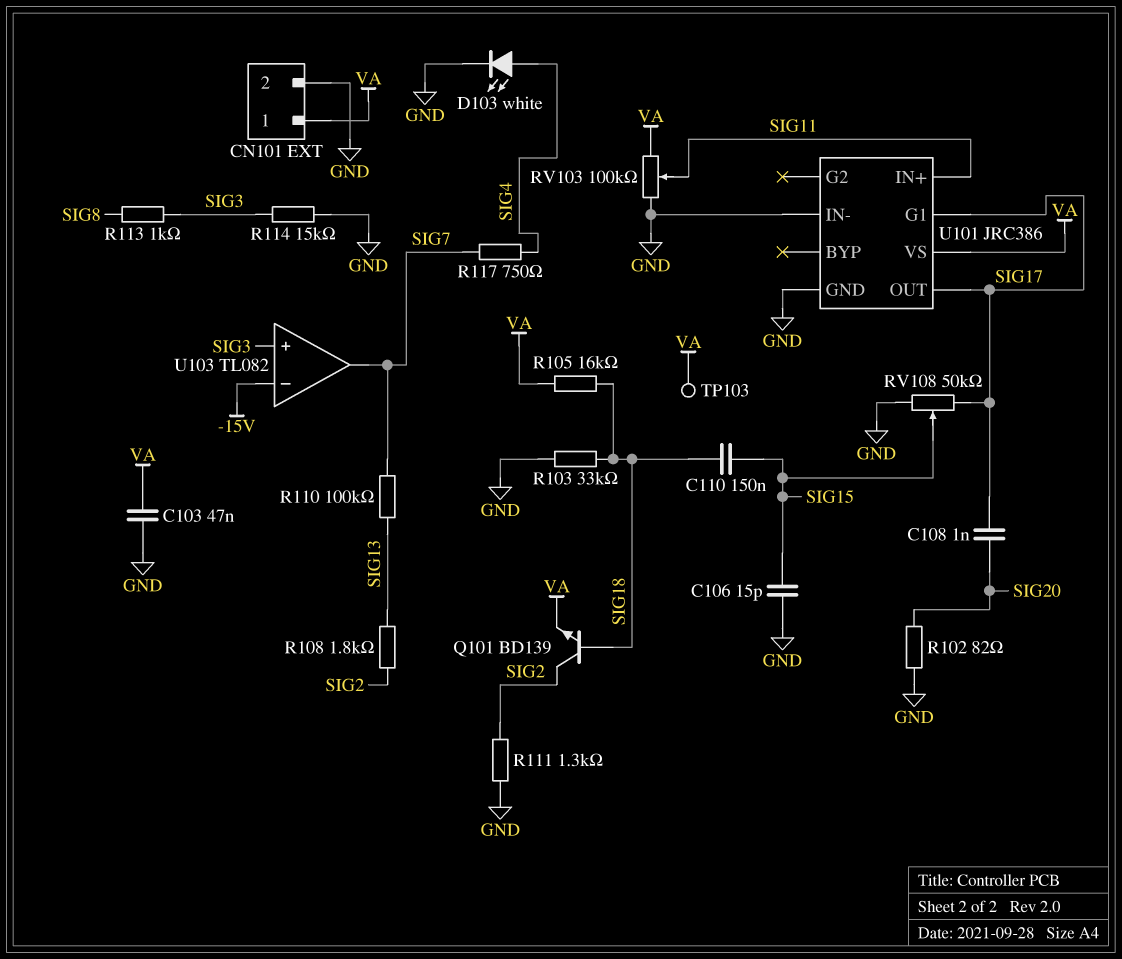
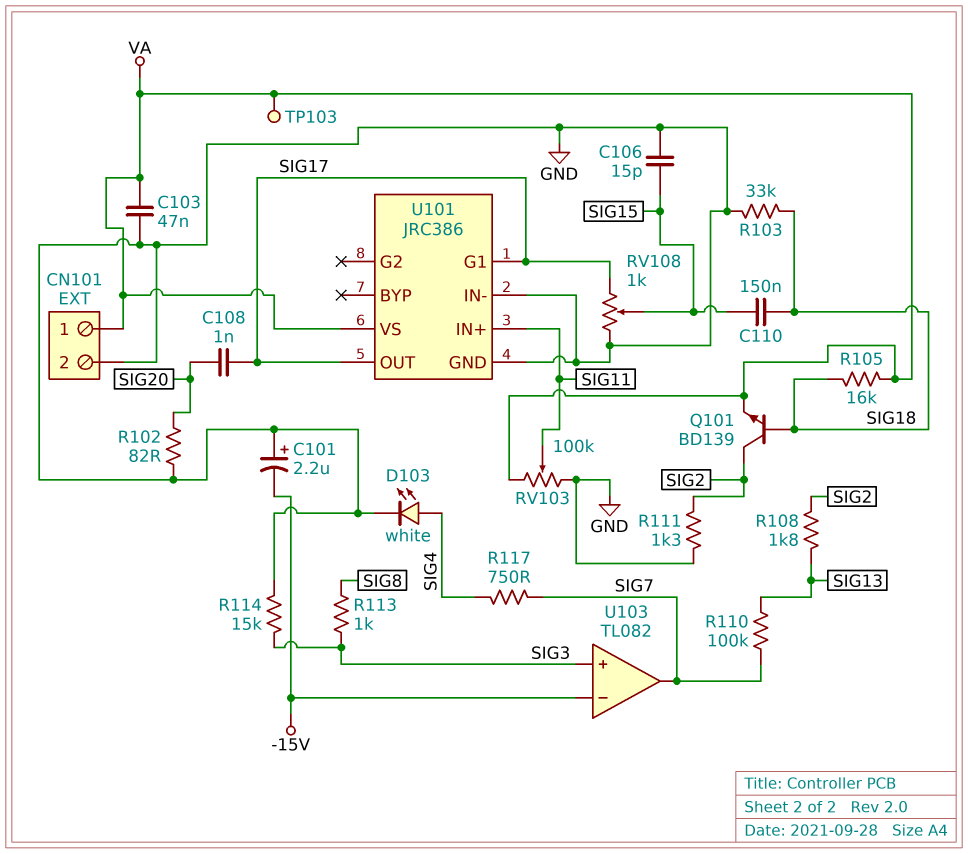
C101: none -> 2.2uF (plus GND, minus -15V)
RV108: 50k (GND, SIG17, wiper SIG15) -> 1k (GND, SIG17, wiper SIG15)

